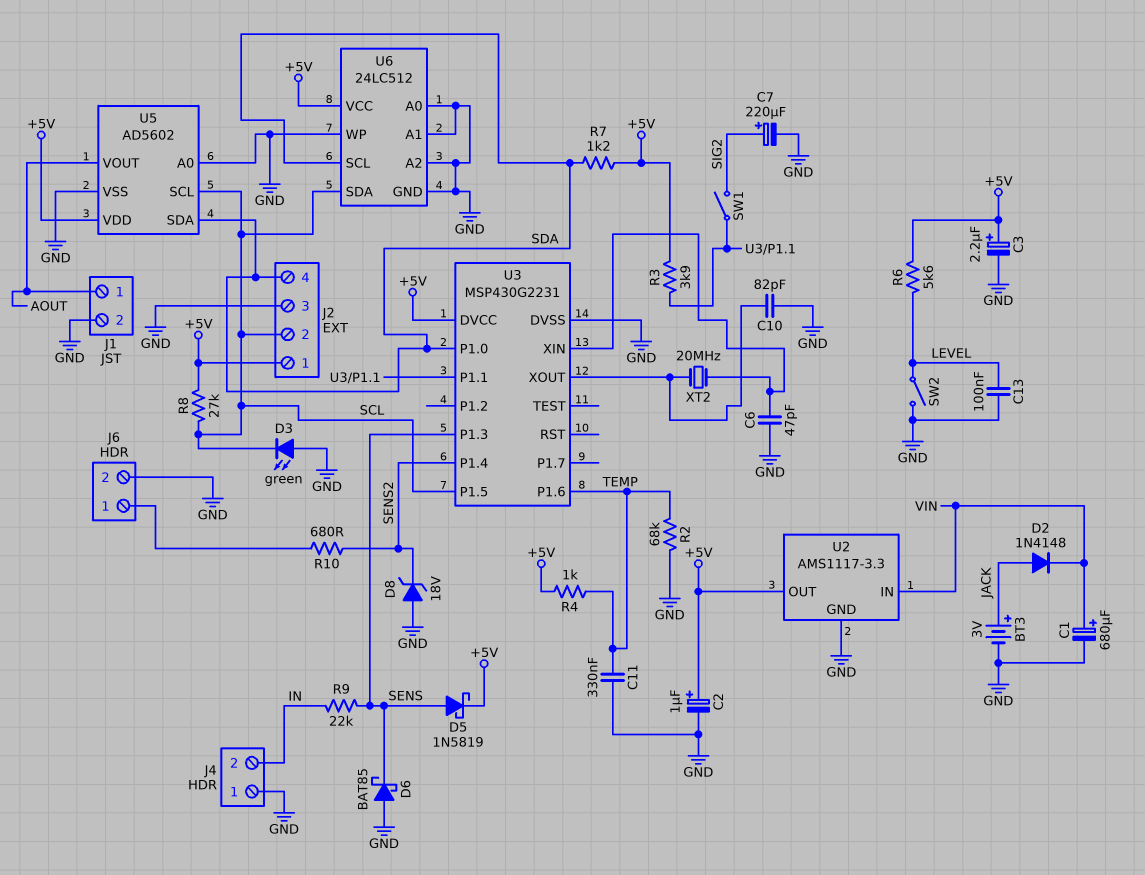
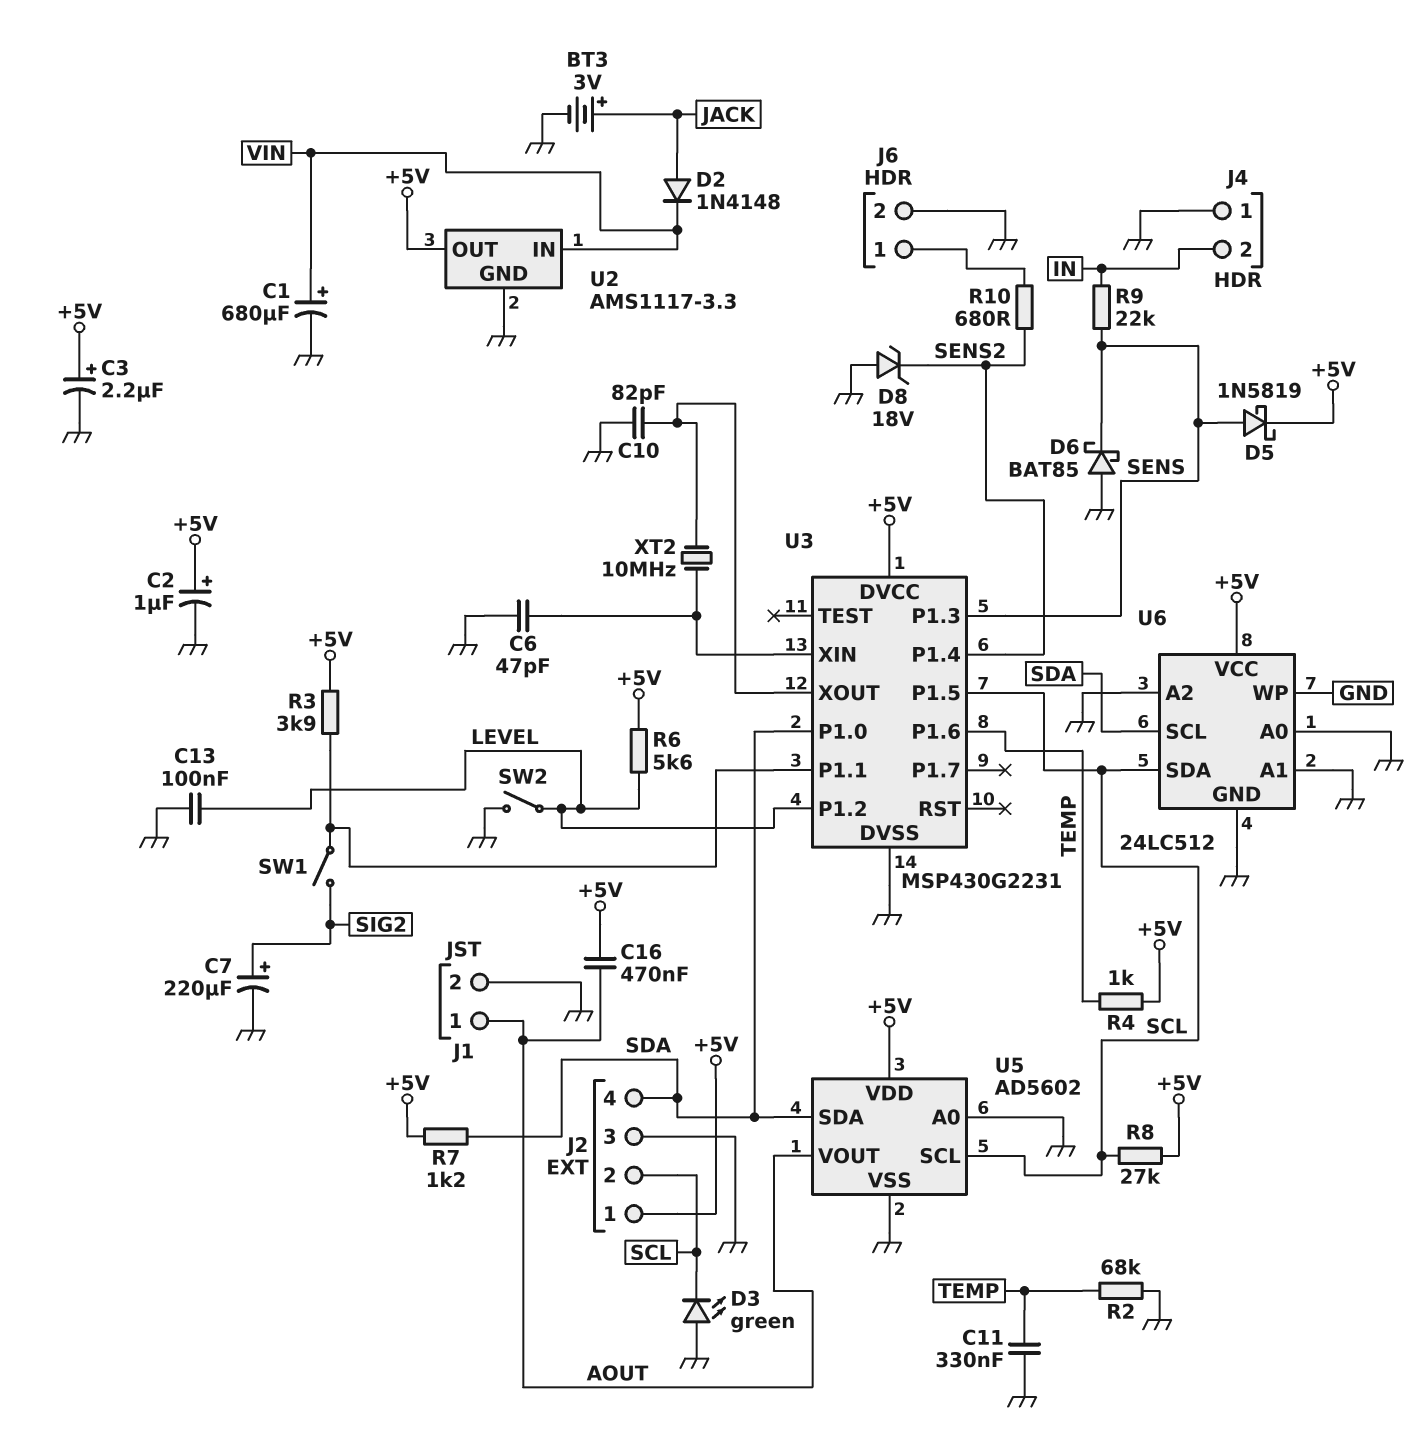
C16: none -> 470nF (+5V, AOUT)
U3 pin P1.2: none -> LEVEL
XT2: 20MHz (U3/XIN, U3/XOUT) -> 10MHz (U3/XIN, U3/XOUT)

